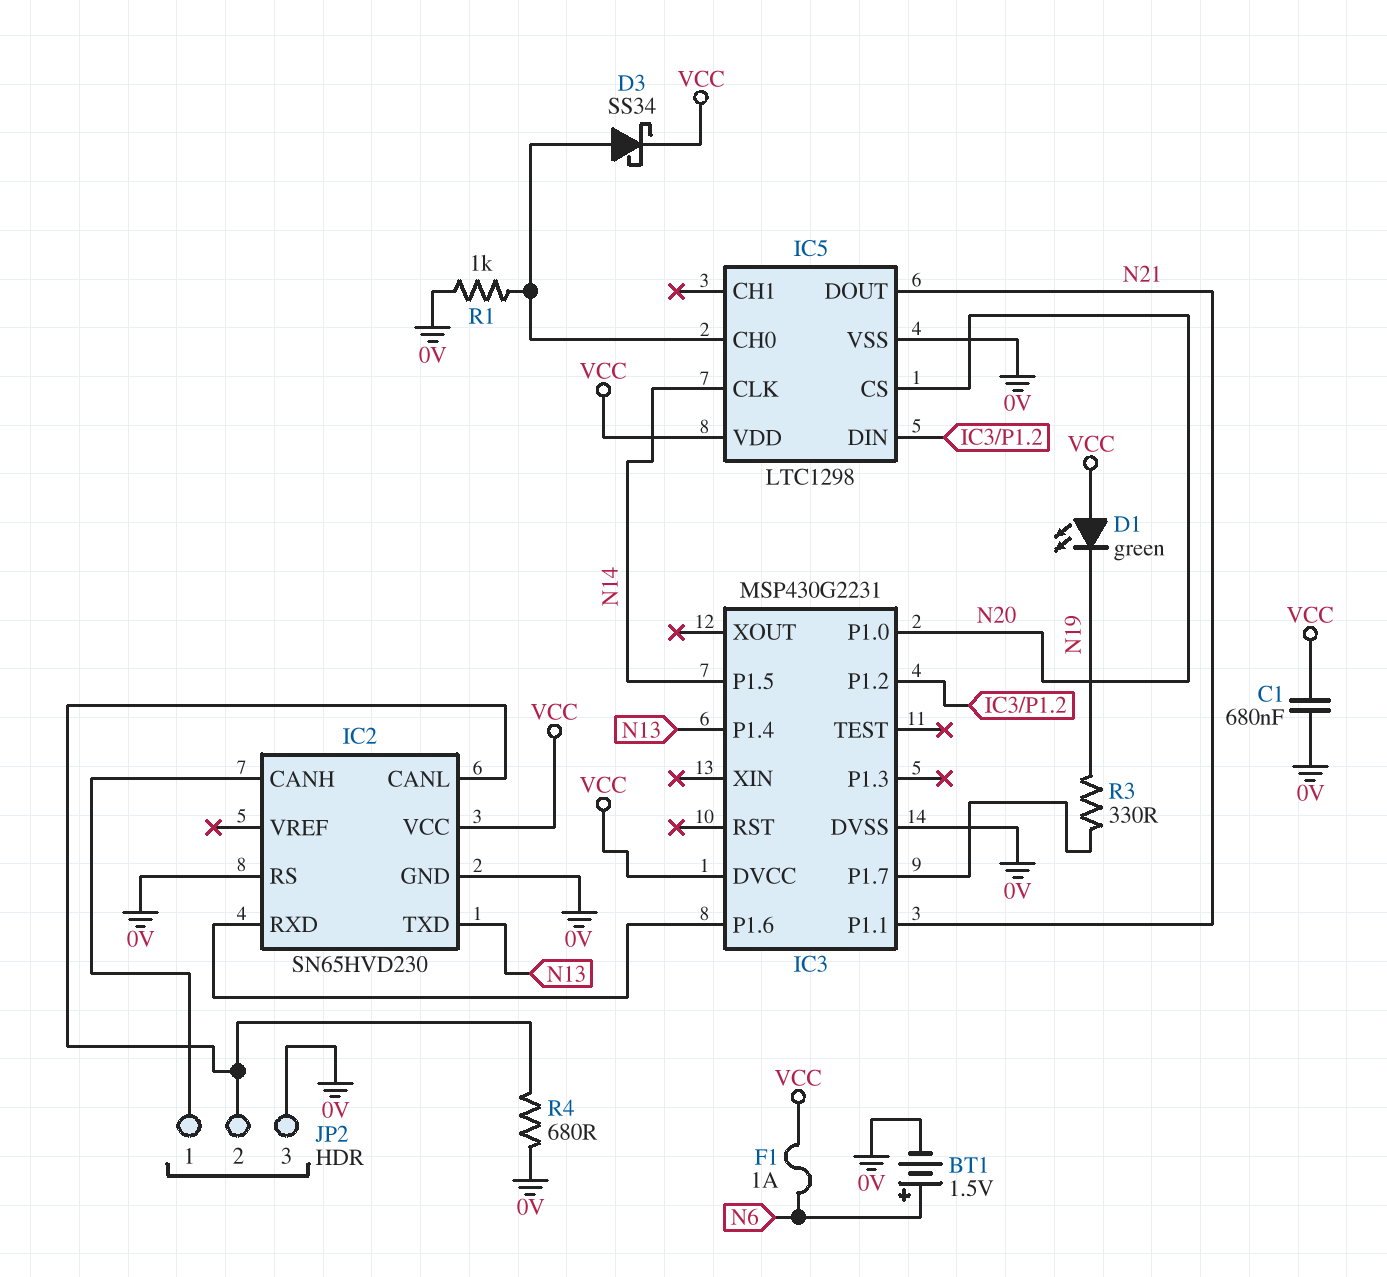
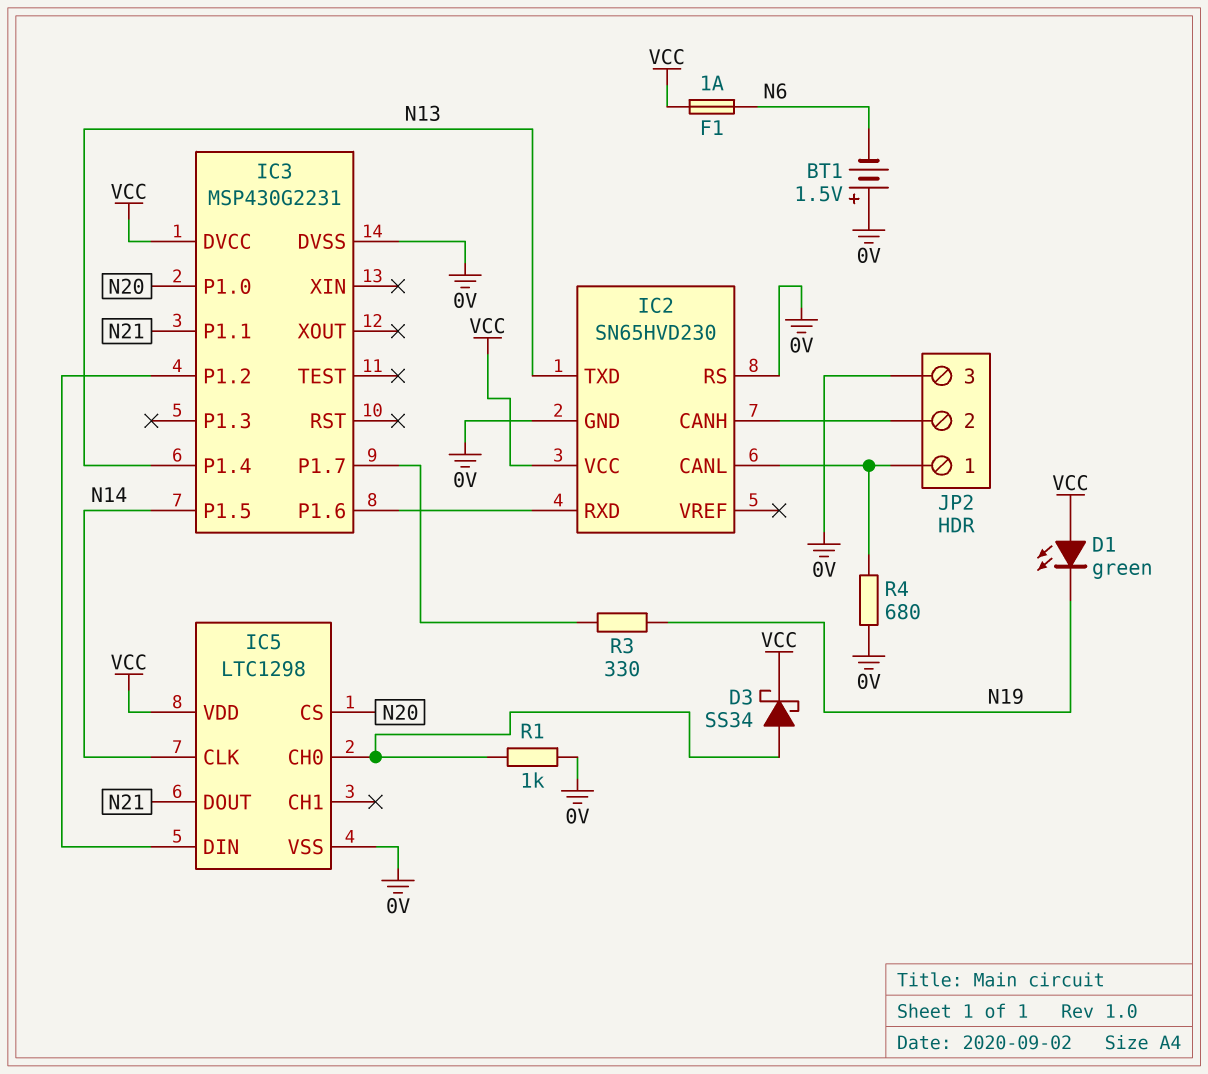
BT1: 1.5V (plus N6, minus 0V) -> 1.5V (plus 0V, minus N6)
C1: 680nF (0V, VCC) -> none
JP2 pin 1: IC2/CANH -> IC2/CANL
JP2 pin 2: IC2/CANL -> IC2/CANH

